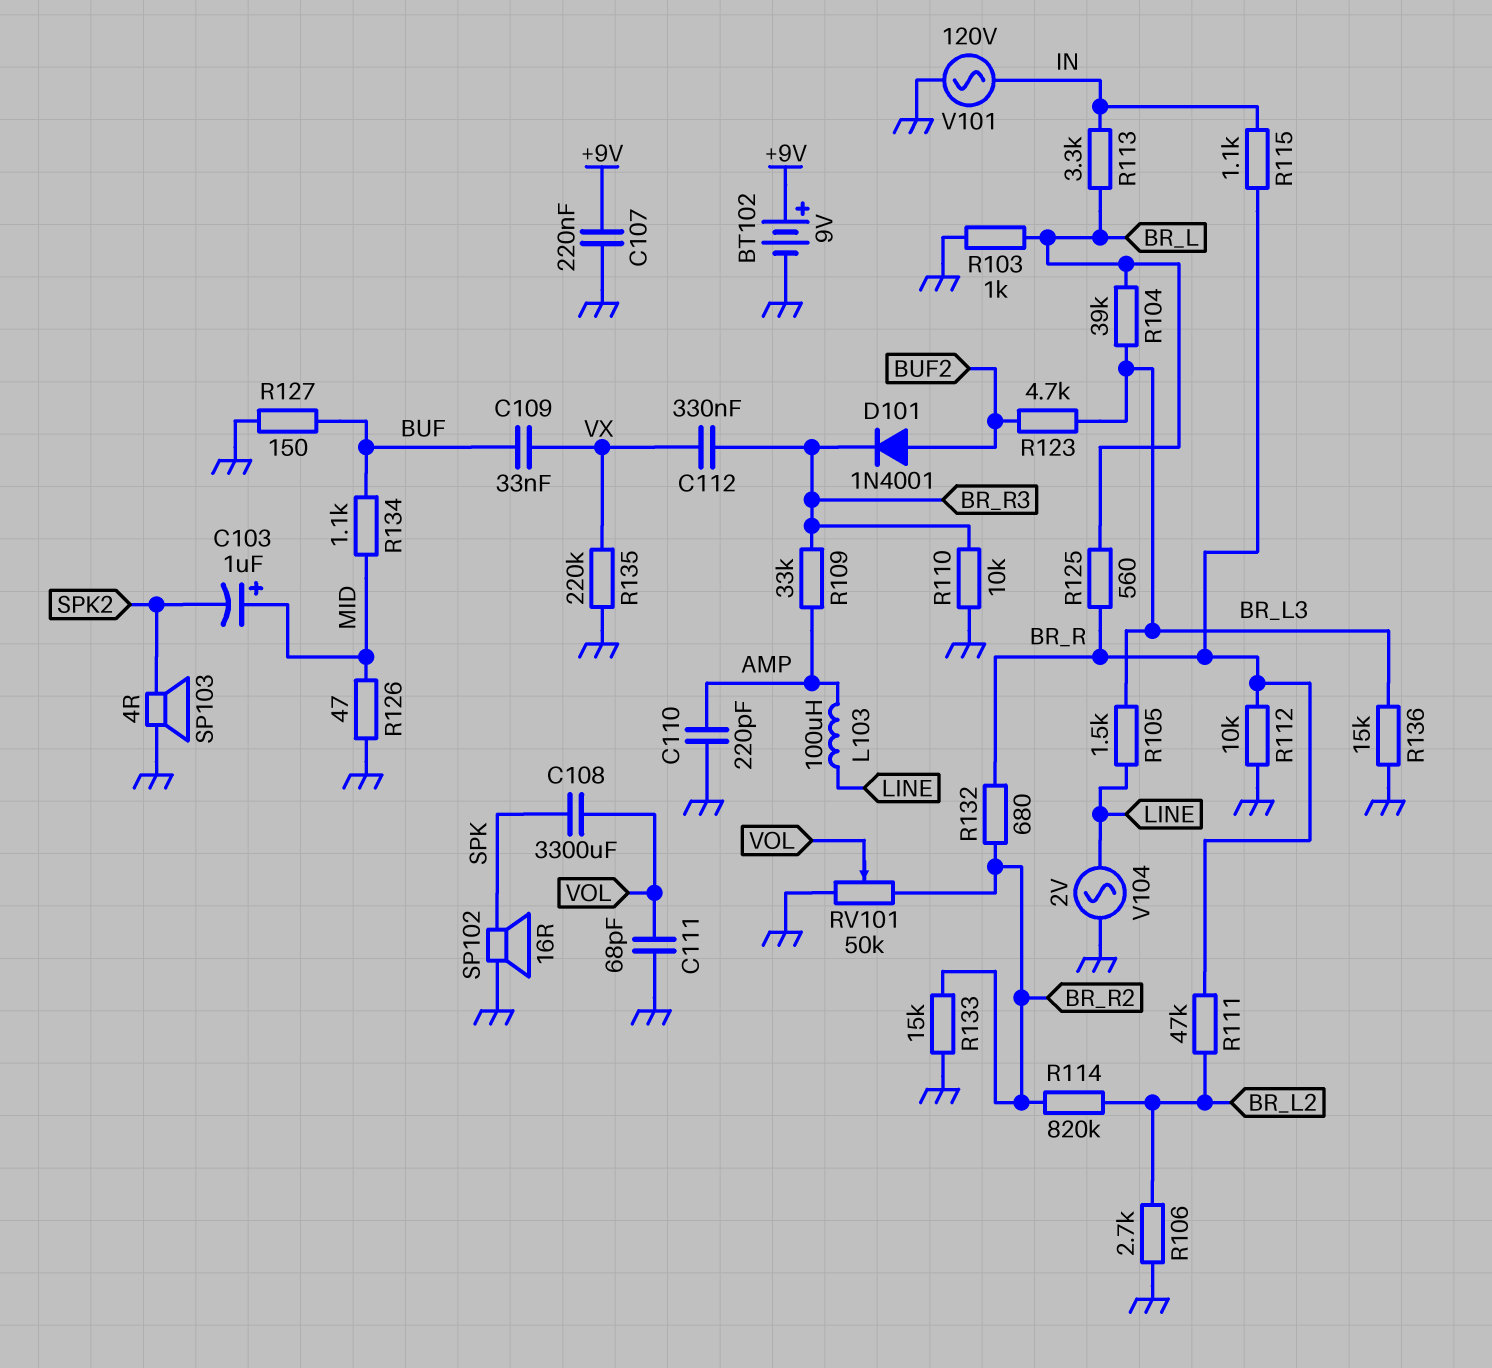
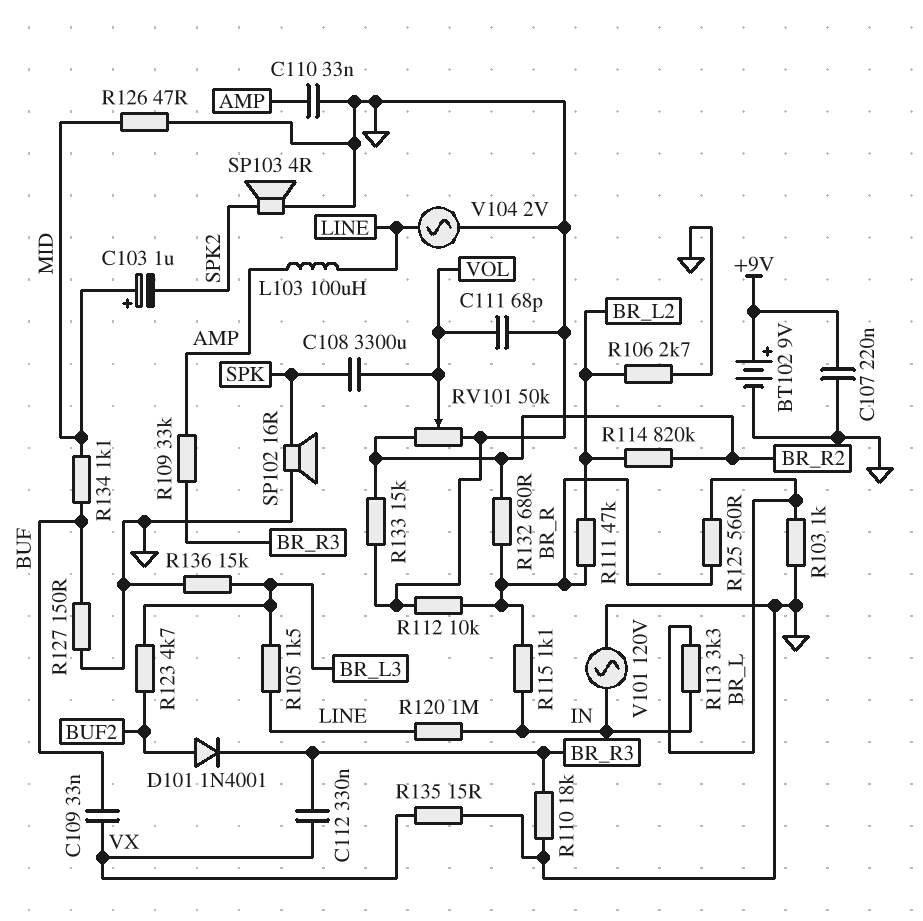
C110: 220pF (AMP, GND) -> 33nF (AMP, GND)
R104: 39k (BR_L, BR_L3) -> none
R110: 10k (BR_R3, GND) -> 18k (BR_R3, GND)
R120: none -> 1M (IN, LINE)
R135: 220k (GND, VX) -> 15 (GND, VX)

